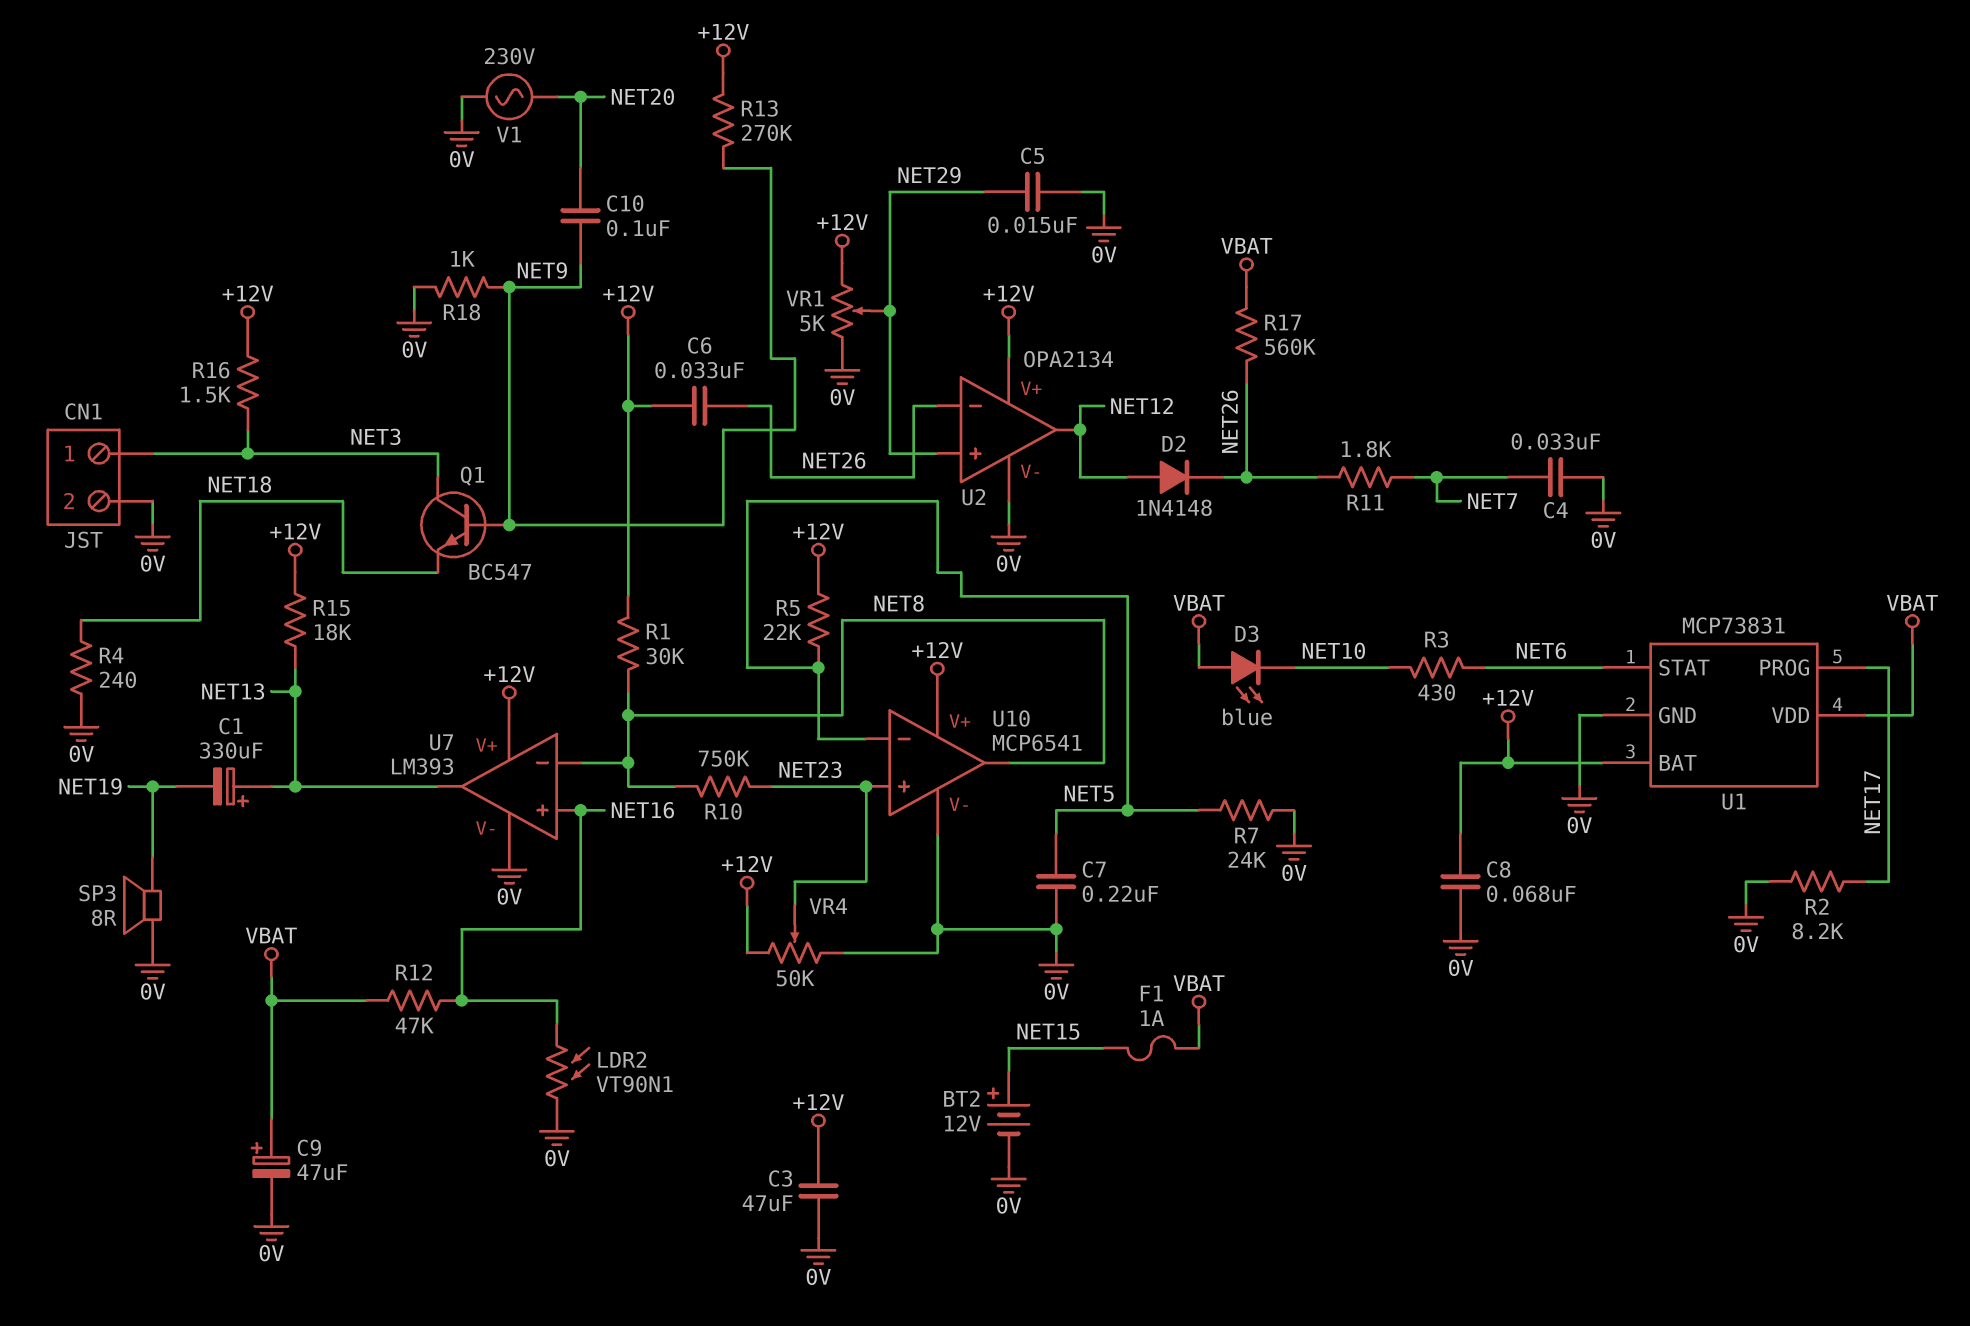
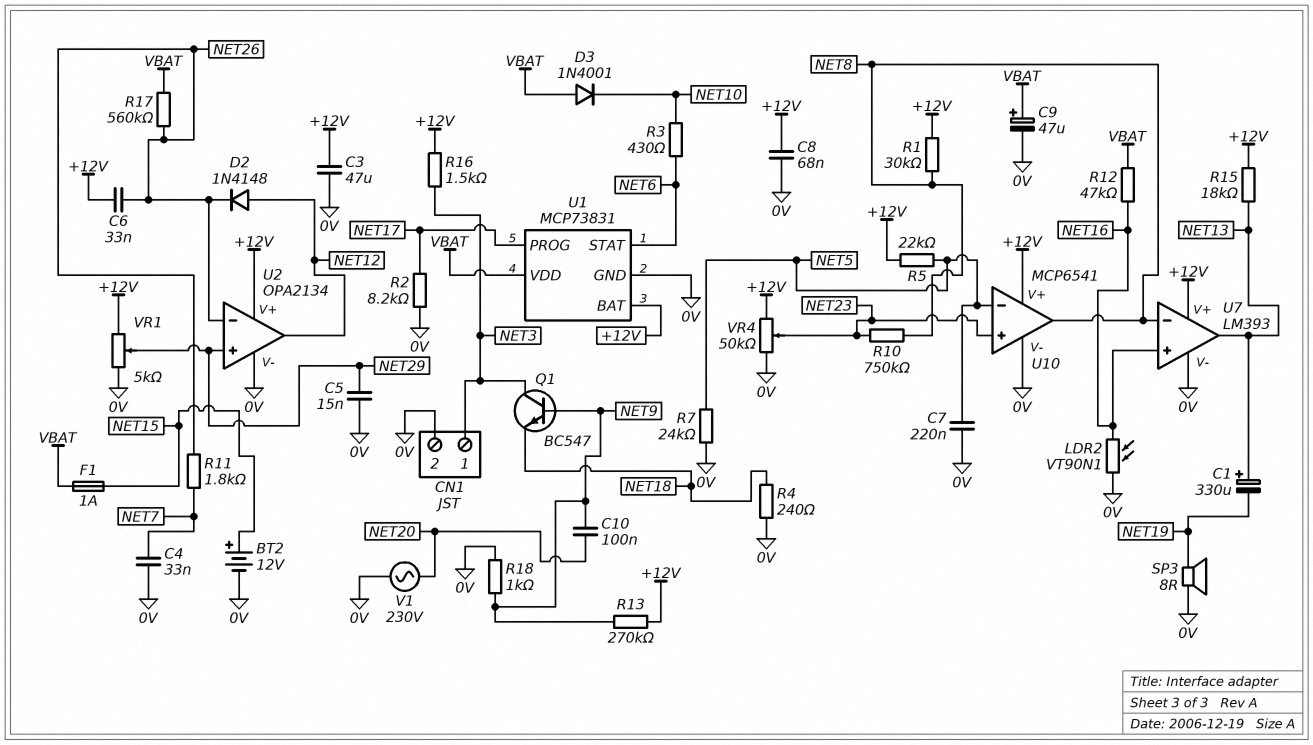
D3: LED blue (A VBAT, K NET10) -> diode 1N4001 (A VBAT, K NET10)

